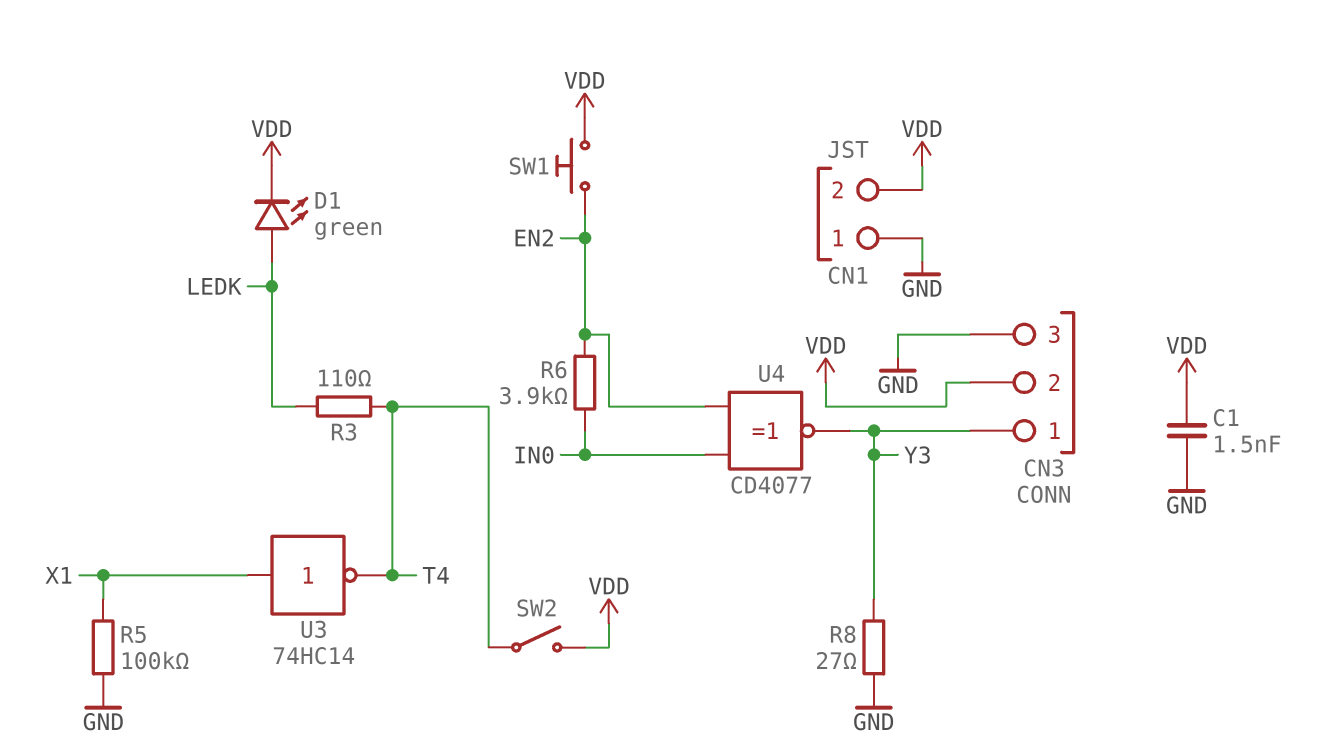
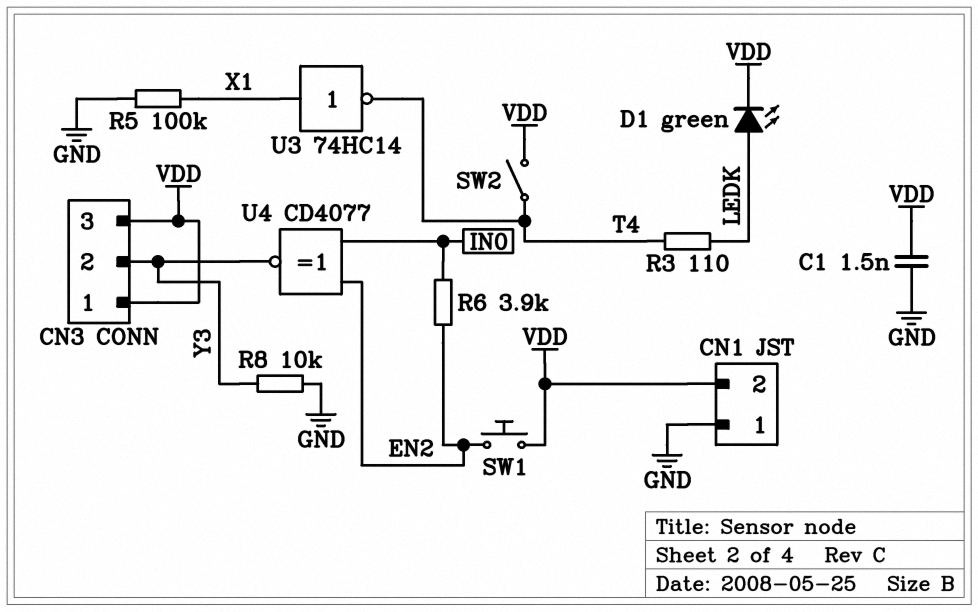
CN3 pin 1: Y3 -> VDD
CN3 pin 2: VDD -> Y3
CN3 pin 3: GND -> VDD
R8: 27 (GND, Y3) -> 10k (GND, Y3)

